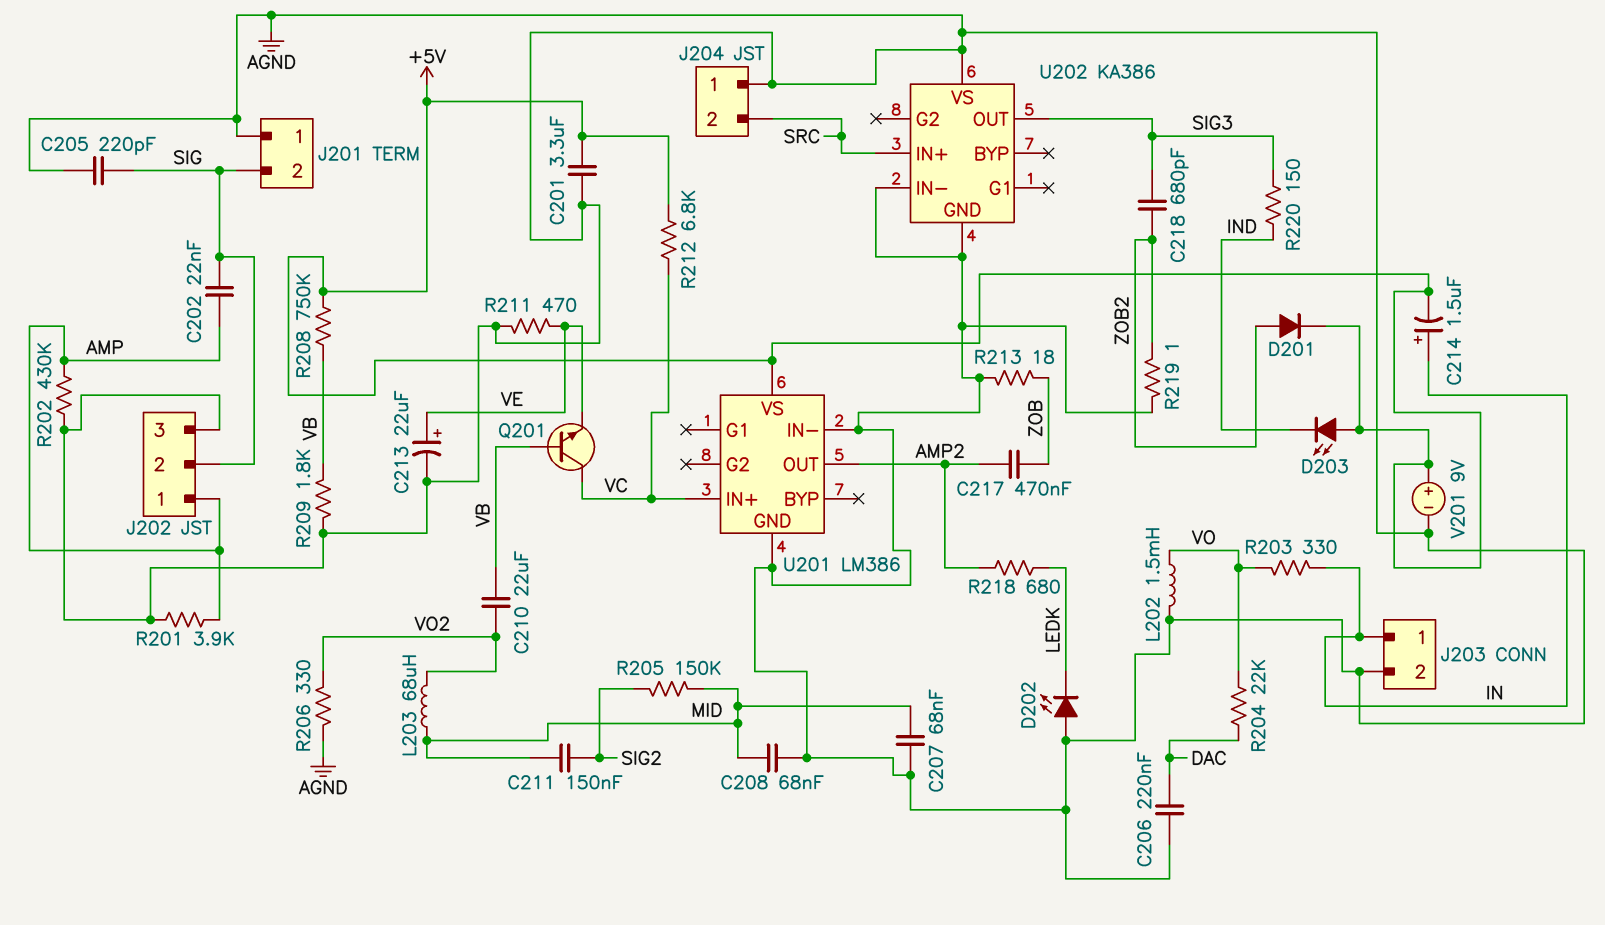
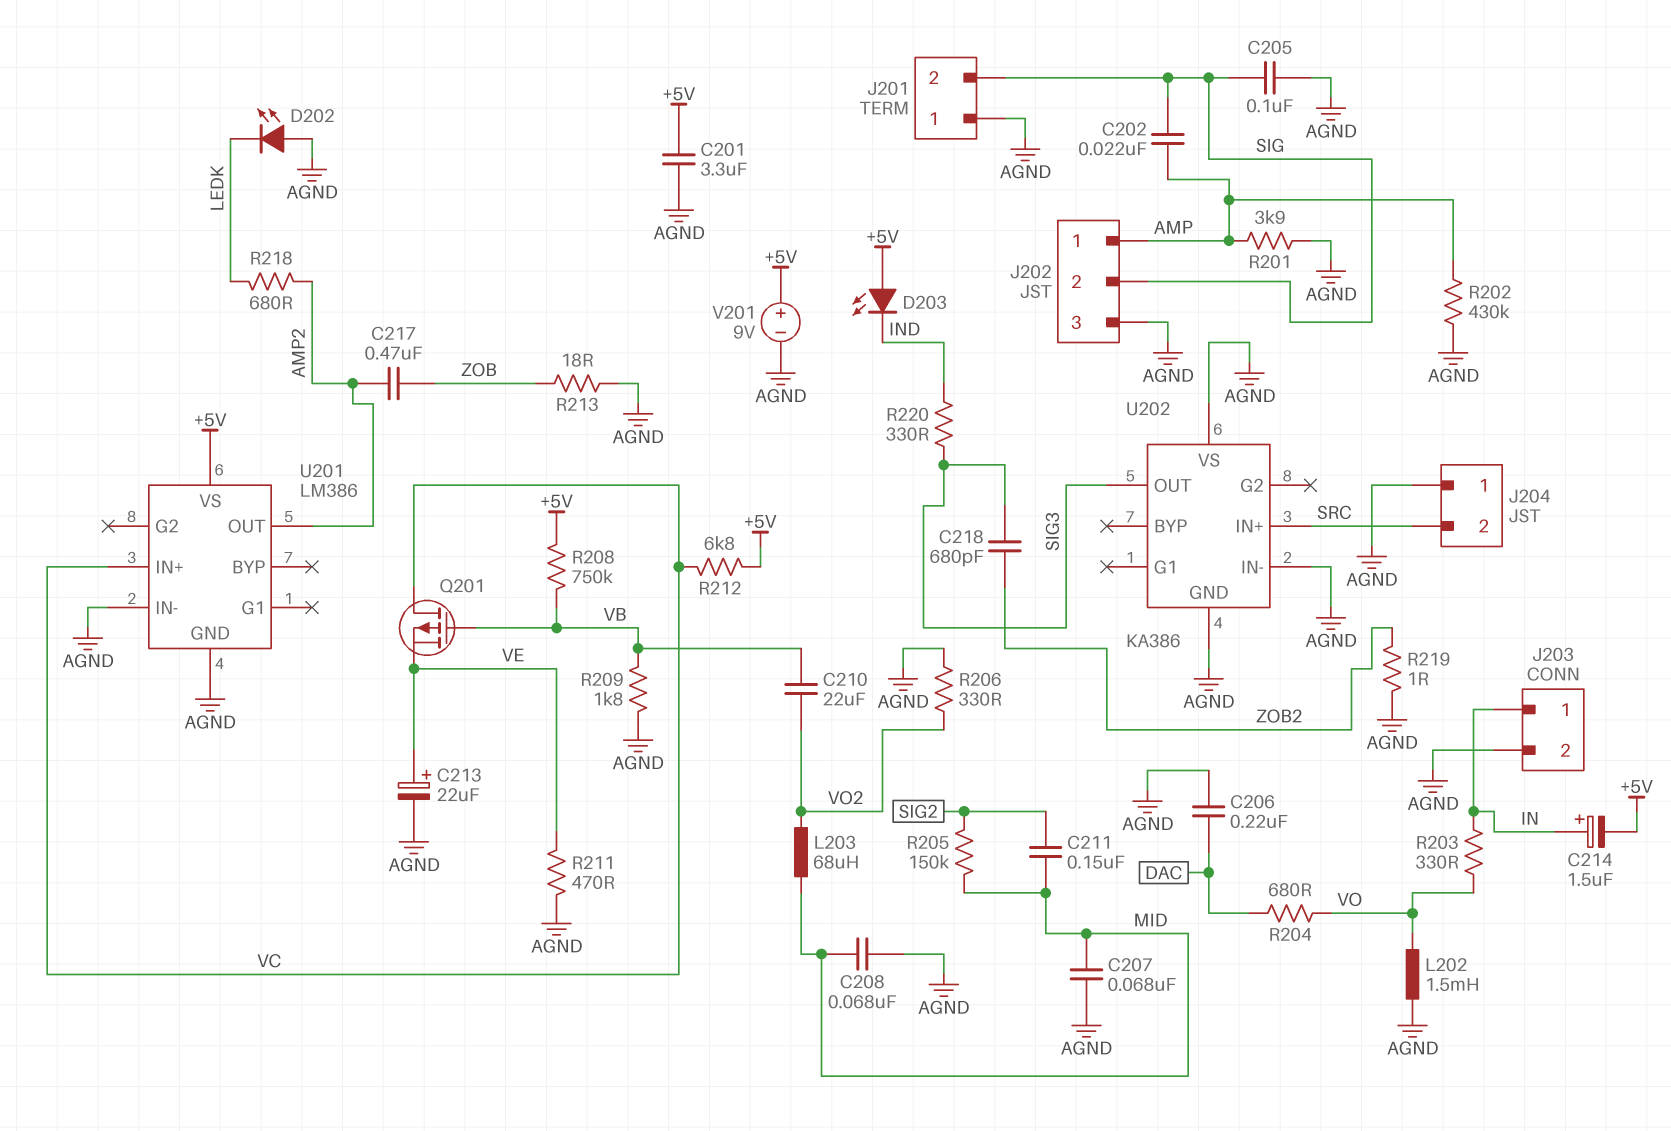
C205: 220pF (AGND, SIG) -> 100nF (AGND, SIG)
D201: diode (A ZOB2, K +5V) -> none
Q201: NPN (B VB, C VC, E VE) -> PMOS (G VB, D VC, S VE)
R204: 22k (DAC, VO) -> 680 (DAC, VO)
R220: 150 (IND, SIG3) -> 330 (IND, SIG3)

